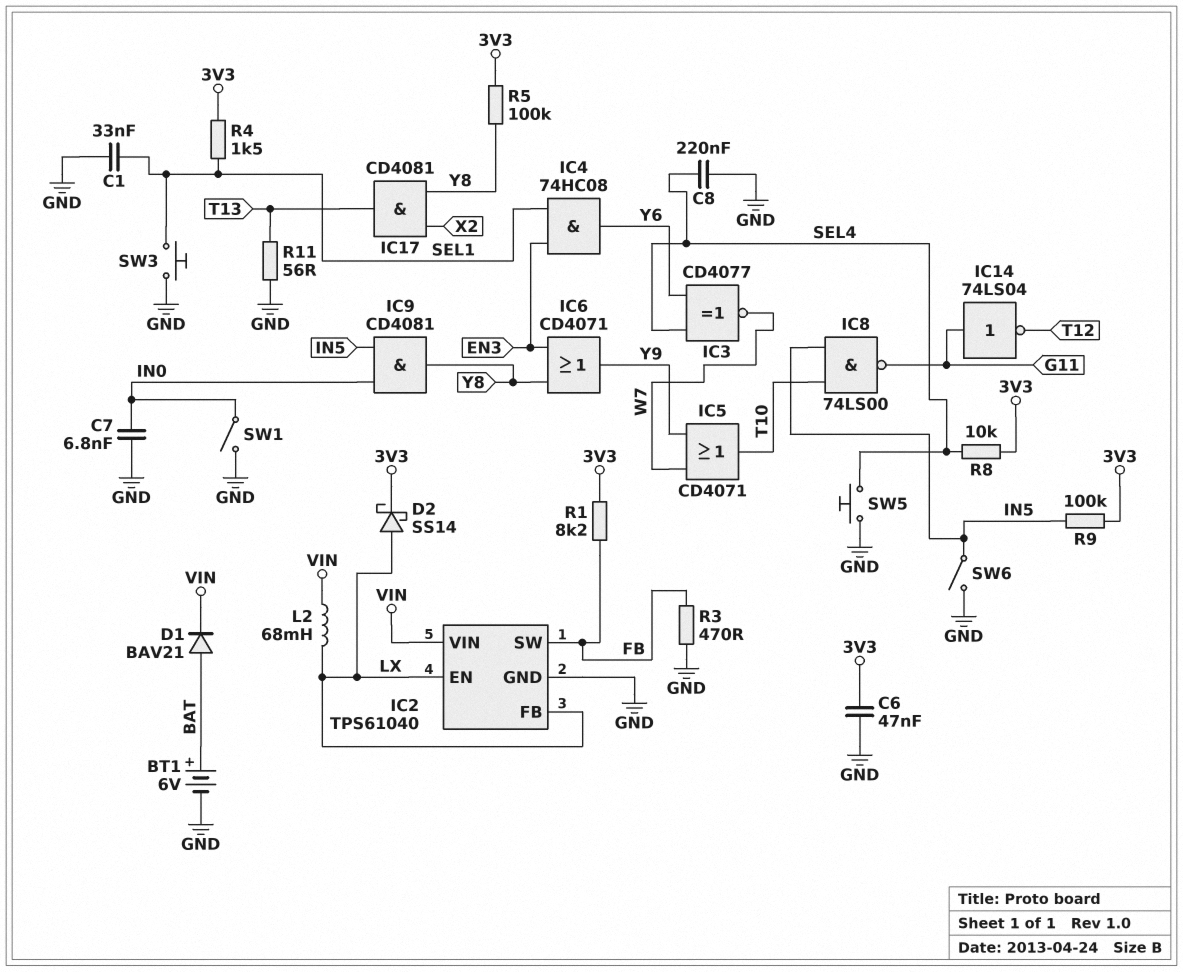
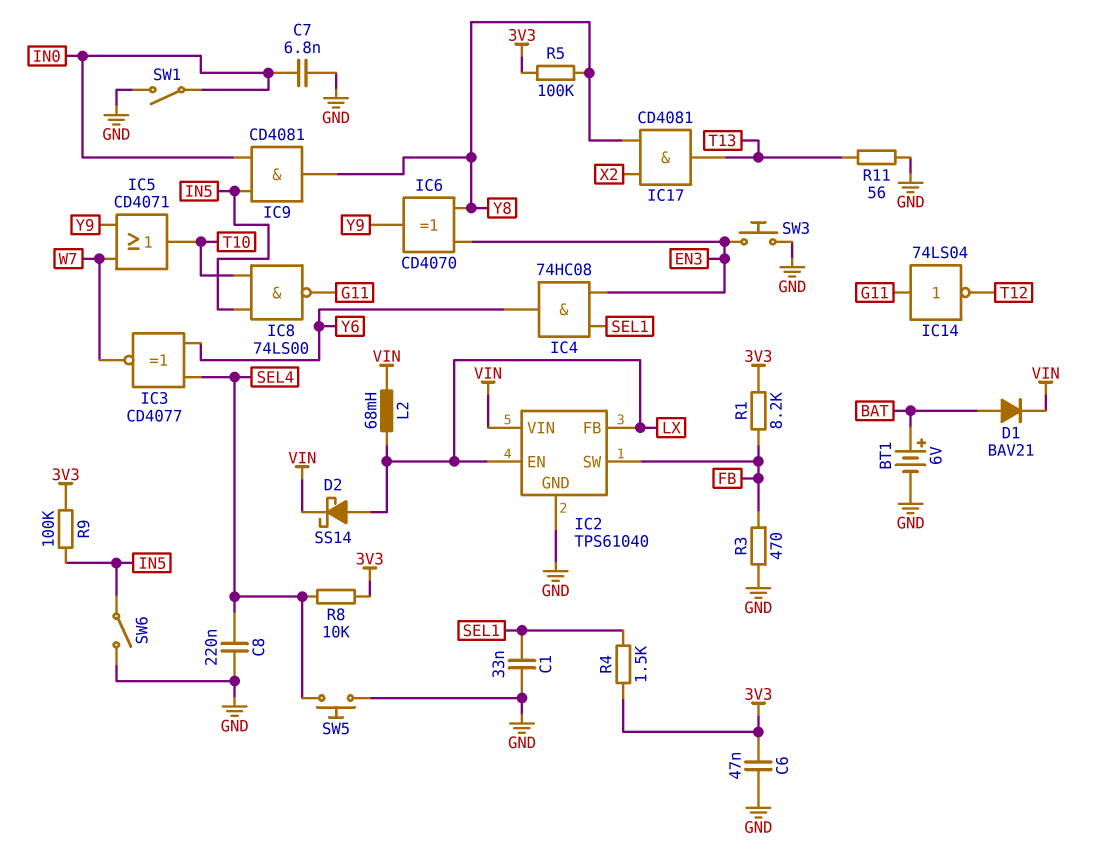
D2: schottky SS14 (A LX, K 3V3) -> schottky SS14 (A LX, K VIN)
IC6: OR CD4071 (in EN3, in Y8, out Y9) -> XOR CD4070 (in EN3, in Y8, out Y9)
SW3: button (GND, SEL1) -> button (EN3, GND)

